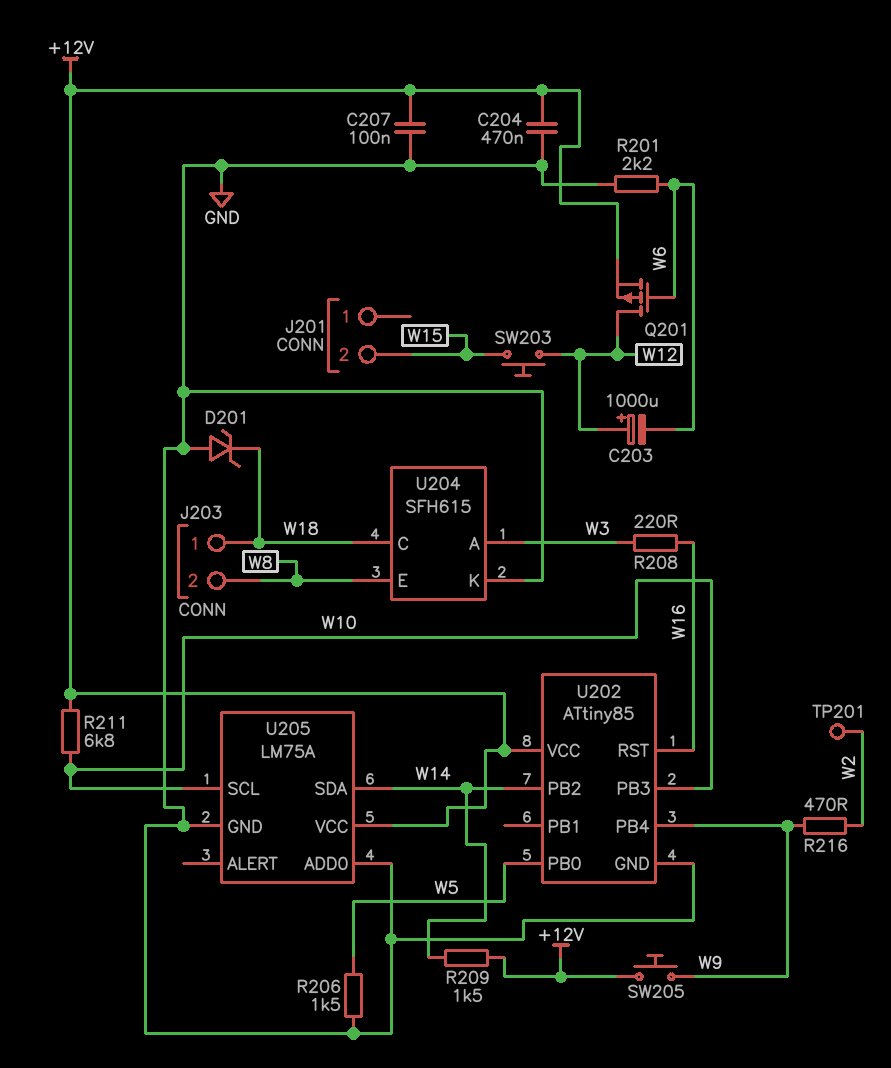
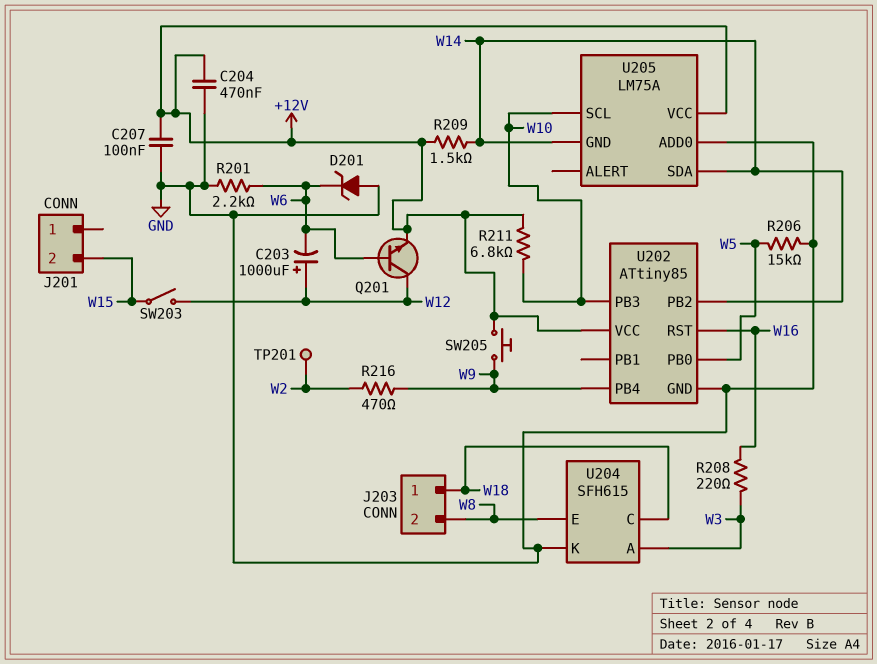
D201: zener (A GND, K W18) -> zener (A GND, K W6)
Q201: PMOS (G W6, D W12, S +12V) -> NPN (B W6, C W12, E +12V)
R206: 1.5k (GND, W5) -> 15k (GND, W5)
SW203: button (W12, W15) -> switch (W12, W15)
U205 pin GND: GND -> W14

